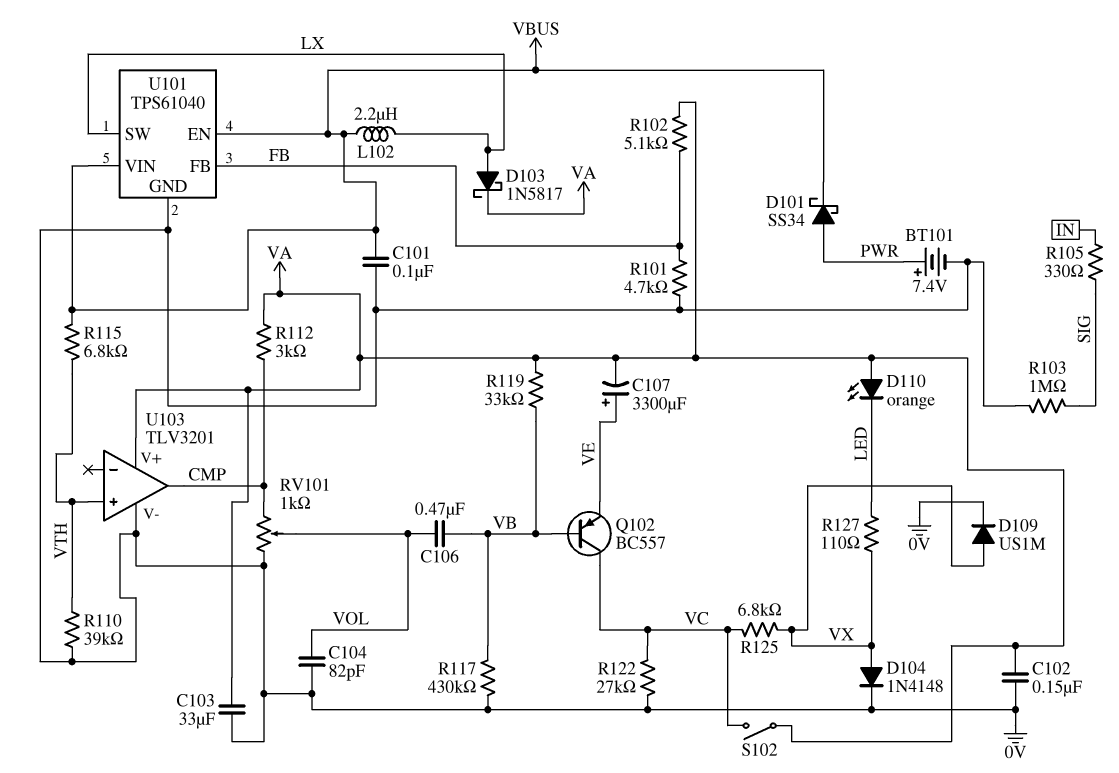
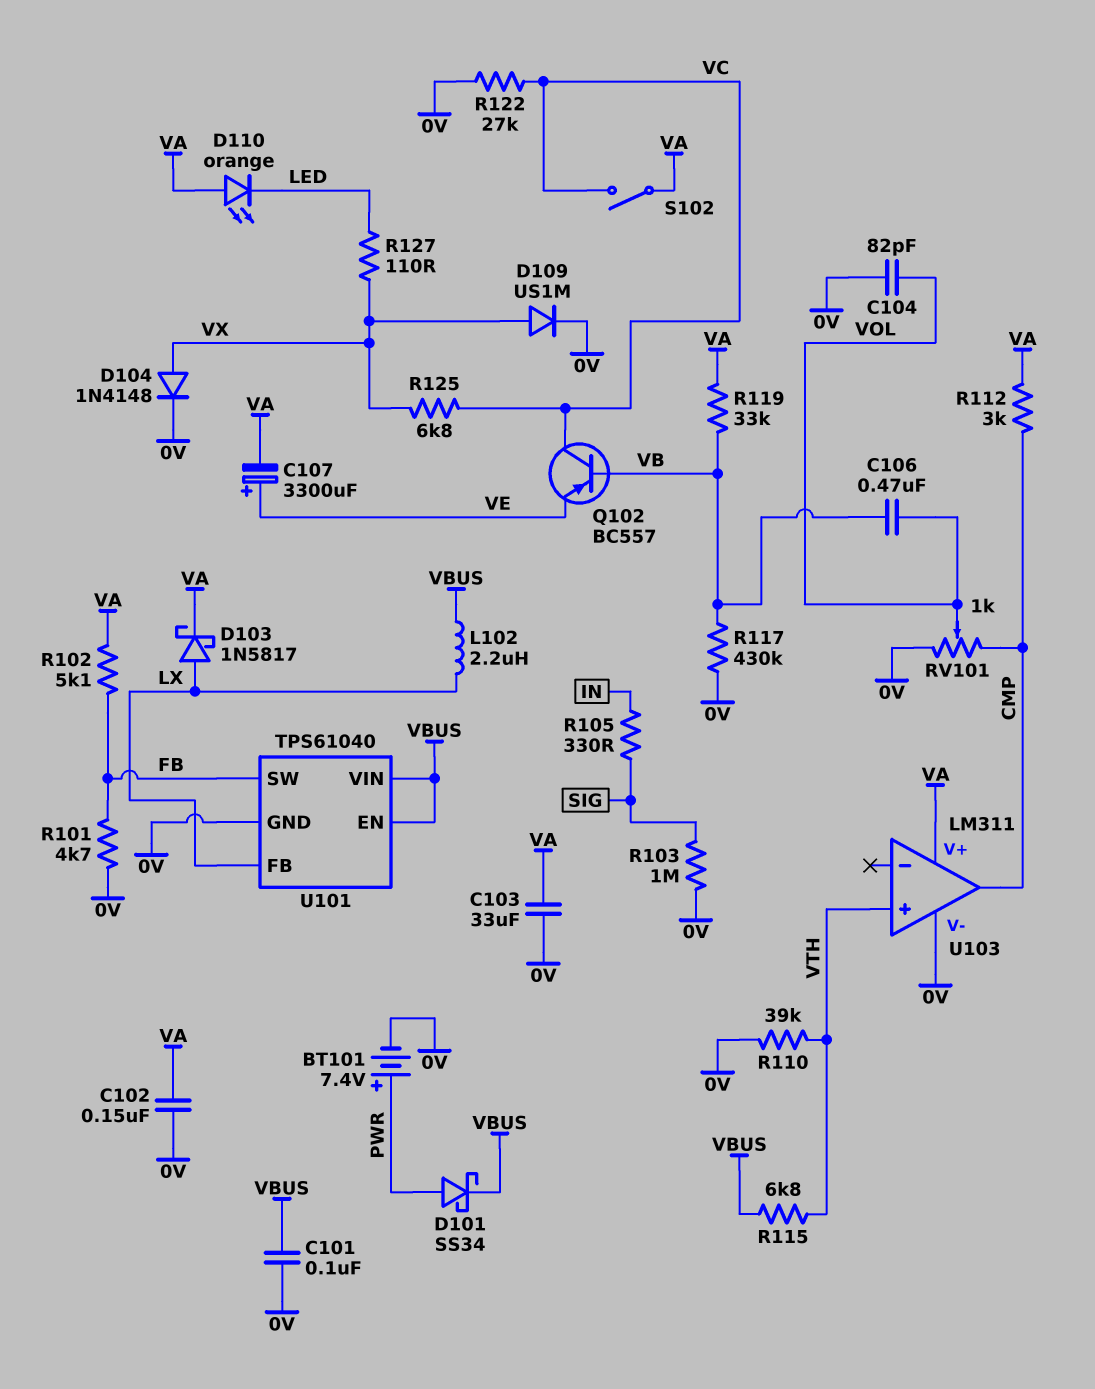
U101 pin FB: FB -> LX
U101 pin SW: LX -> FB
U103: TLV3201 -> LM311

